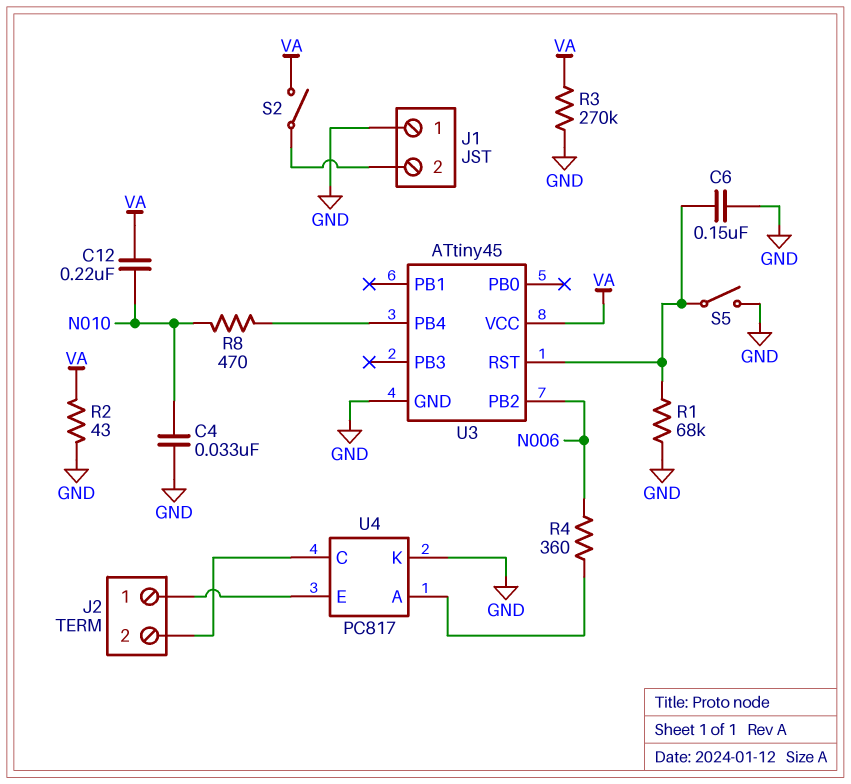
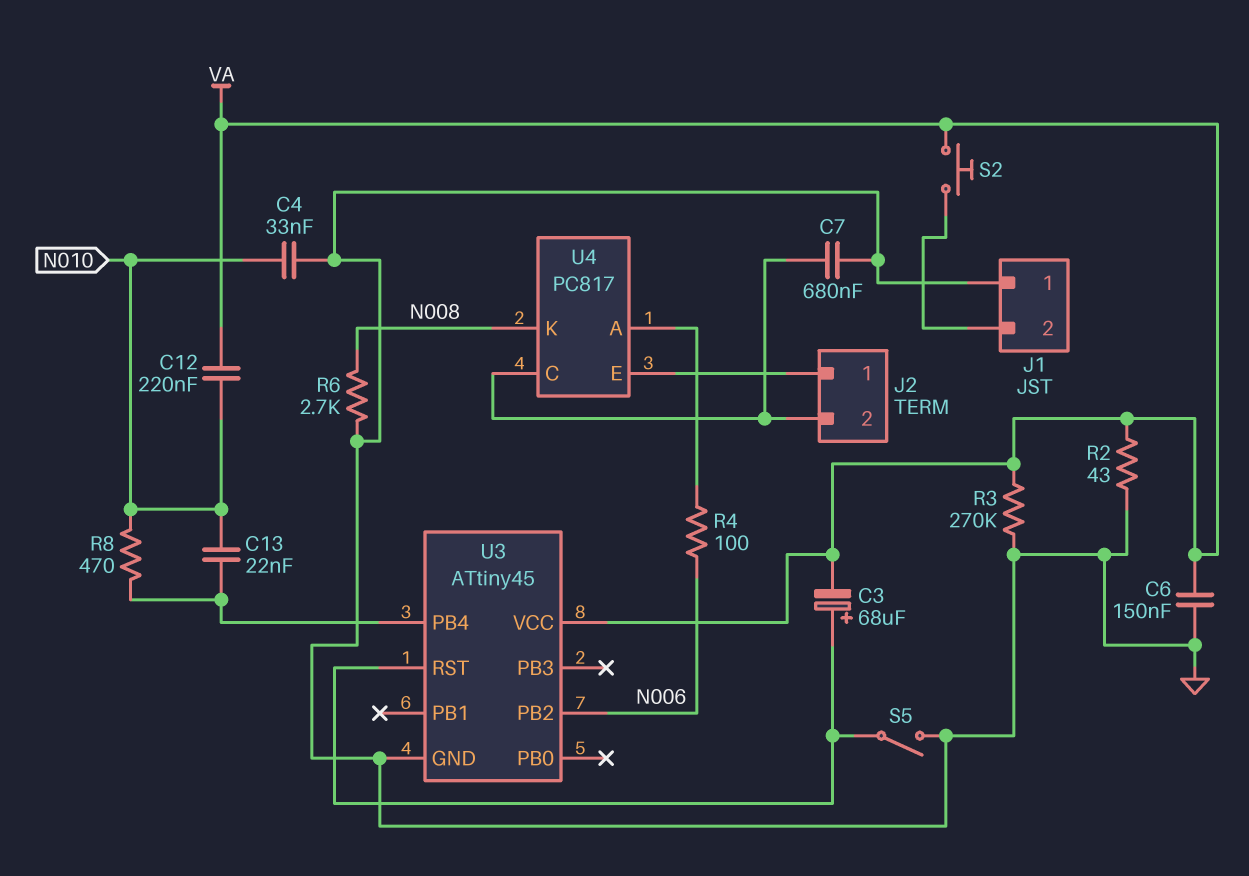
C3: none -> 68uF (plus U3/RST, minus VA)
C6: 150nF (GND, U3/RST) -> 150nF (GND, VA)
C7: none -> 680nF (GND, J2/2)
C13: none -> 22nF (N010, U3/PB4)
R1: 68k (GND, U3/RST) -> none
R4: 360 (N006, U4/A) -> 100 (N006, U4/A)
R6: none -> 2.7k (GND, N008)
S2: switch (J1/2, VA) -> button (J1/2, VA)
U4 pin K: GND -> N008

